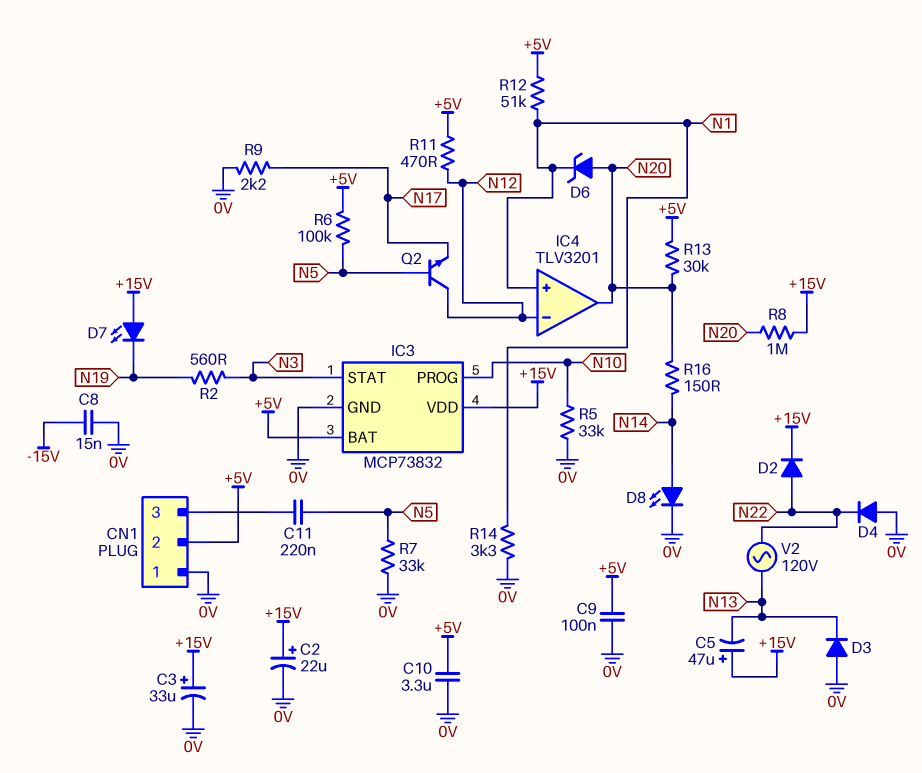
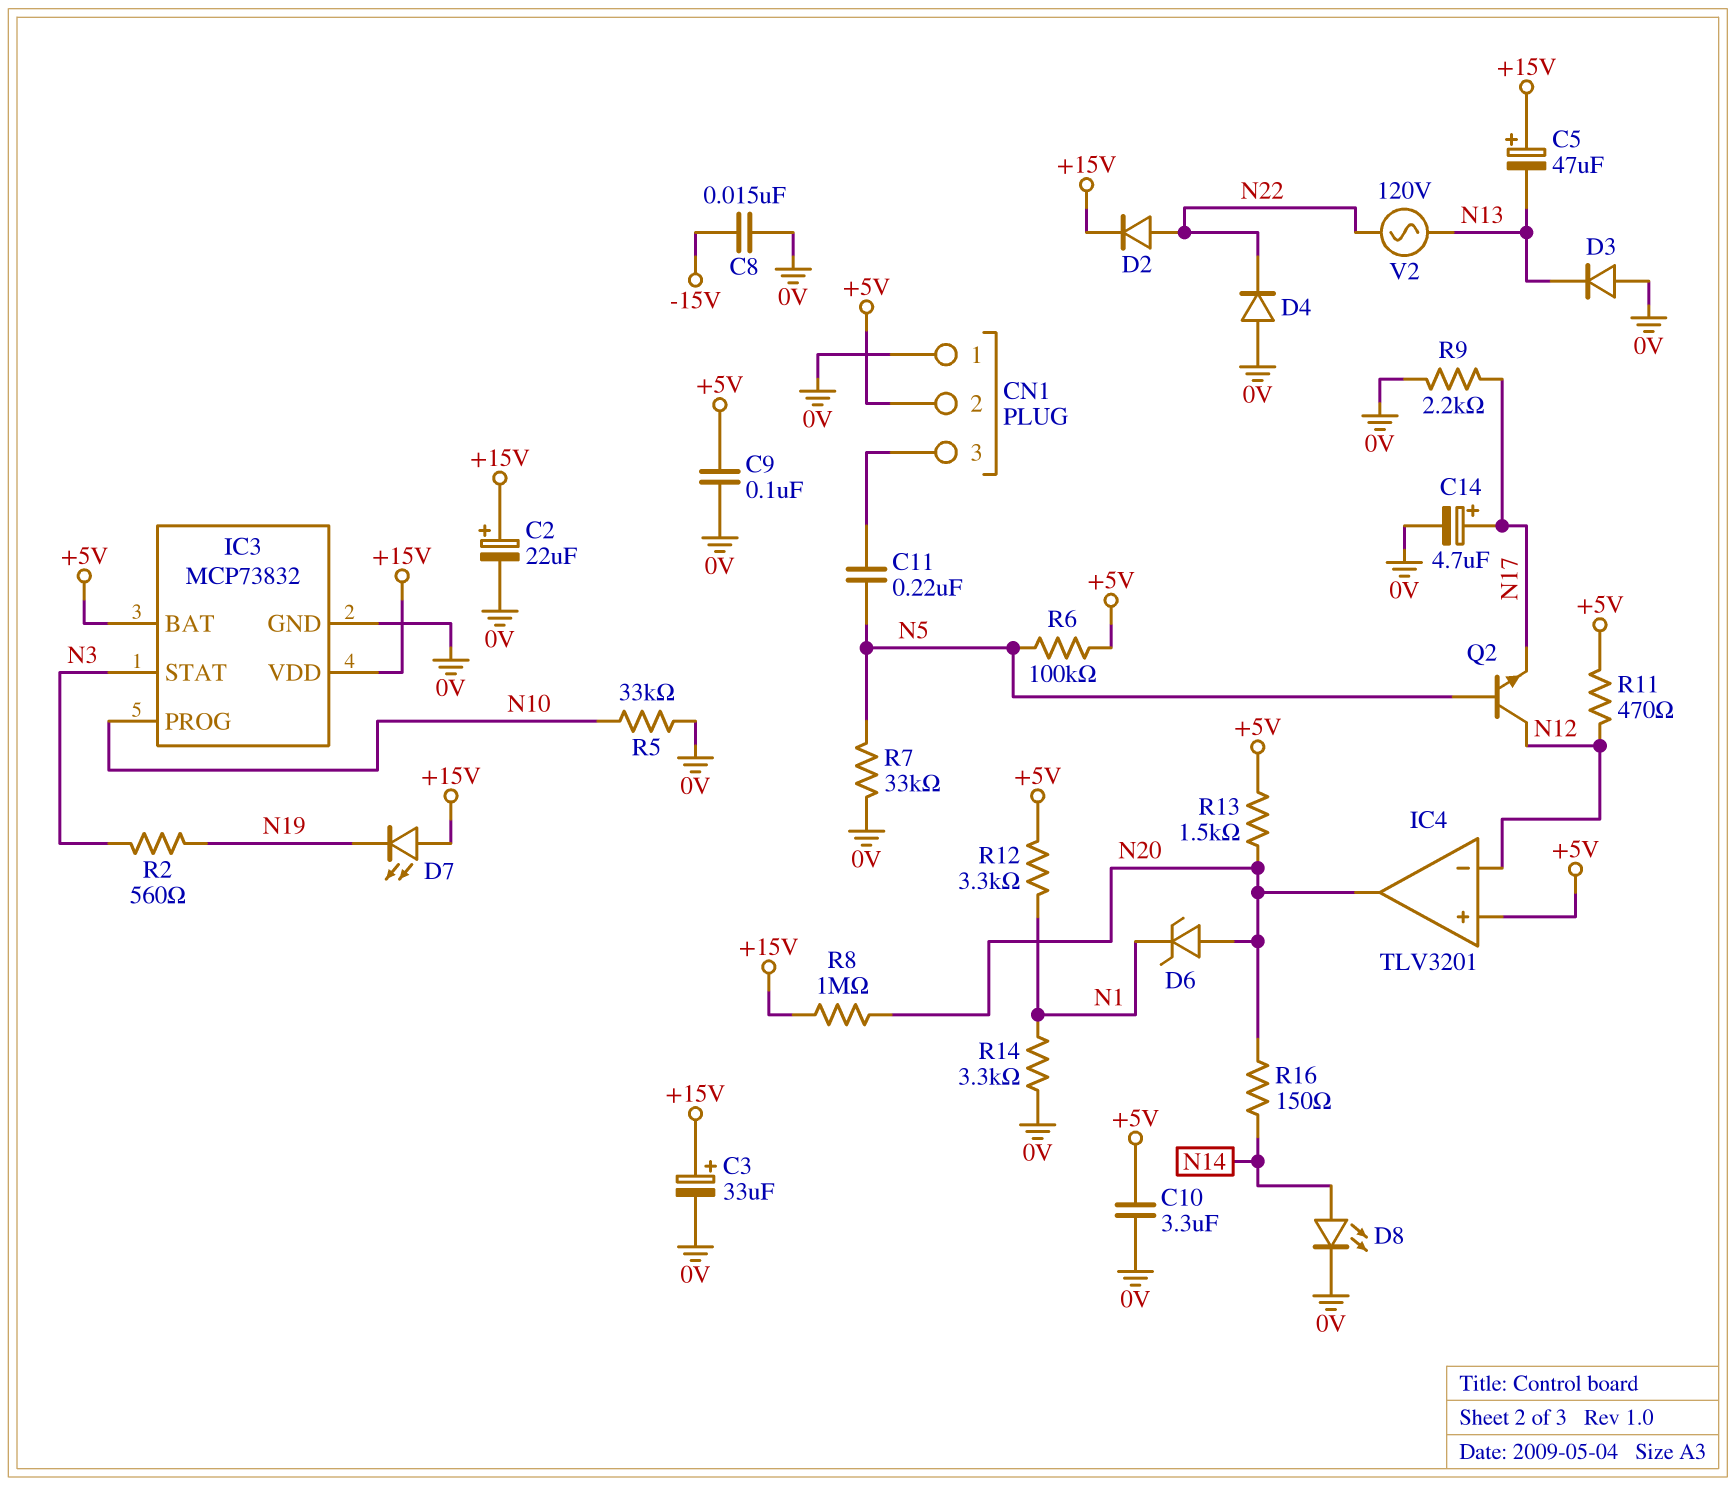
C14: none -> 4.7uF (plus N17, minus 0V)
IC4 pin in+: N1 -> +5V
R12: 51k (+5V, N1) -> 3.3k (+5V, N1)
R13: 30k (+5V, N20) -> 1.5k (+5V, N20)

